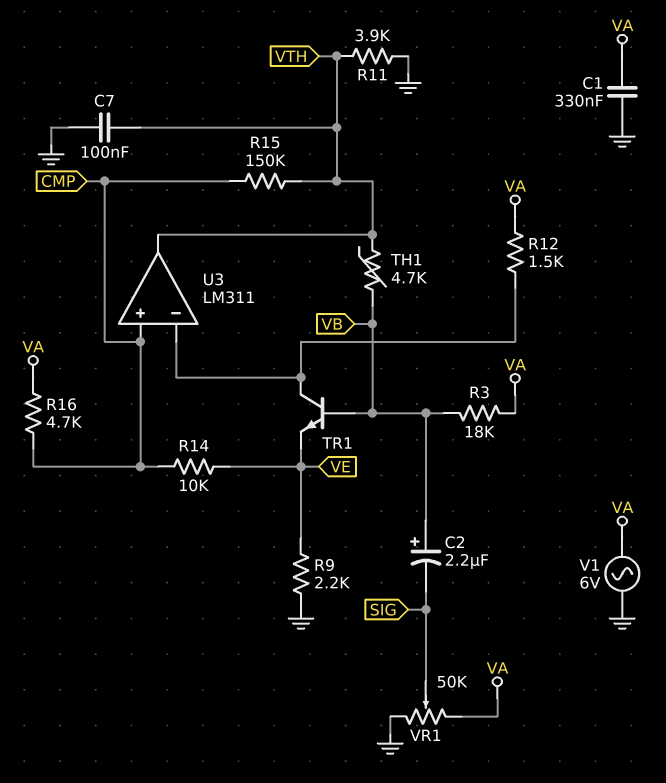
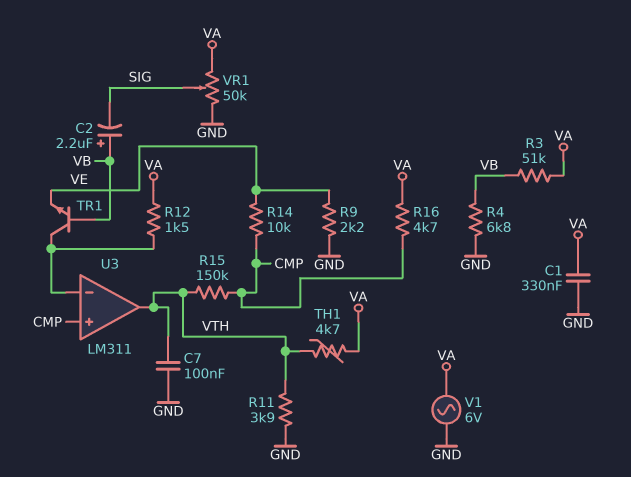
R3: 18k (VA, VB) -> 51k (VA, VB)
R4: none -> 6.8k (GND, VB)
TH1: 4.7k (VB, VTH) -> 4.7k (VA, VTH)

